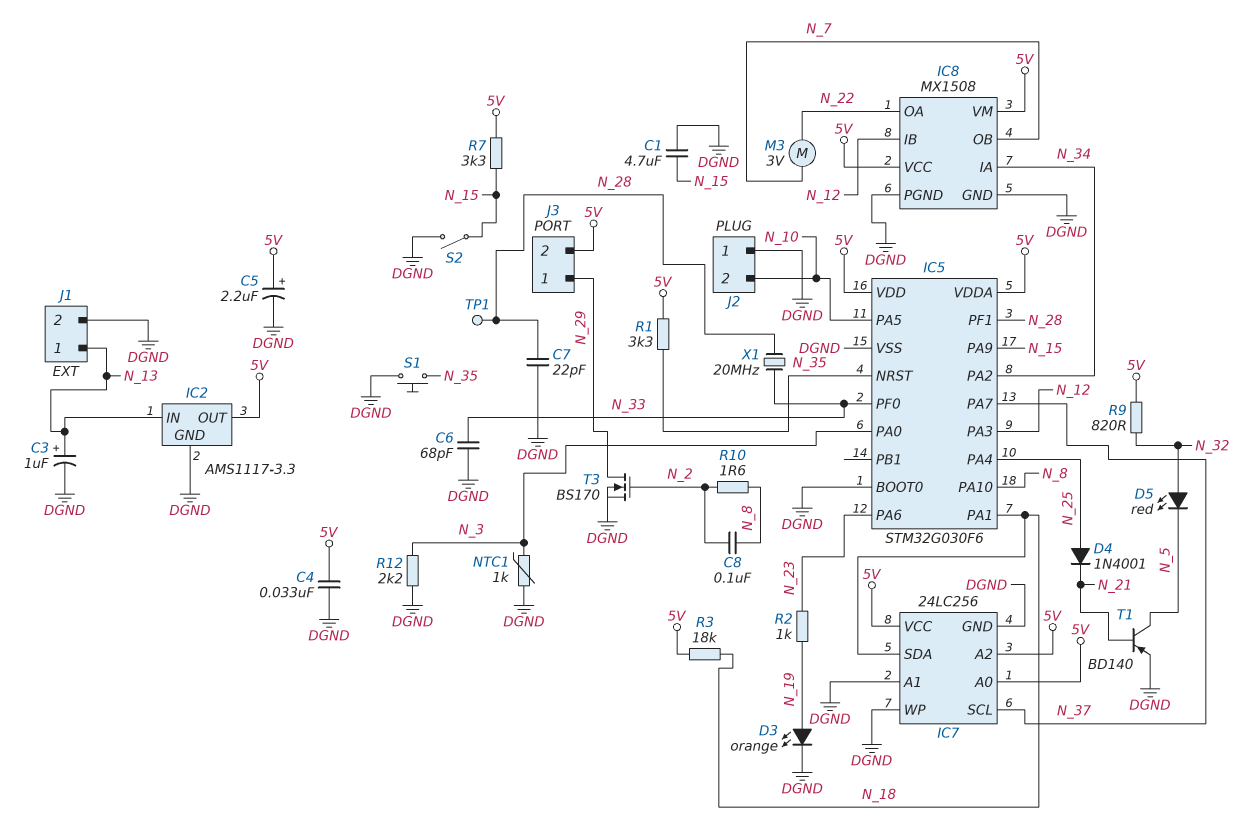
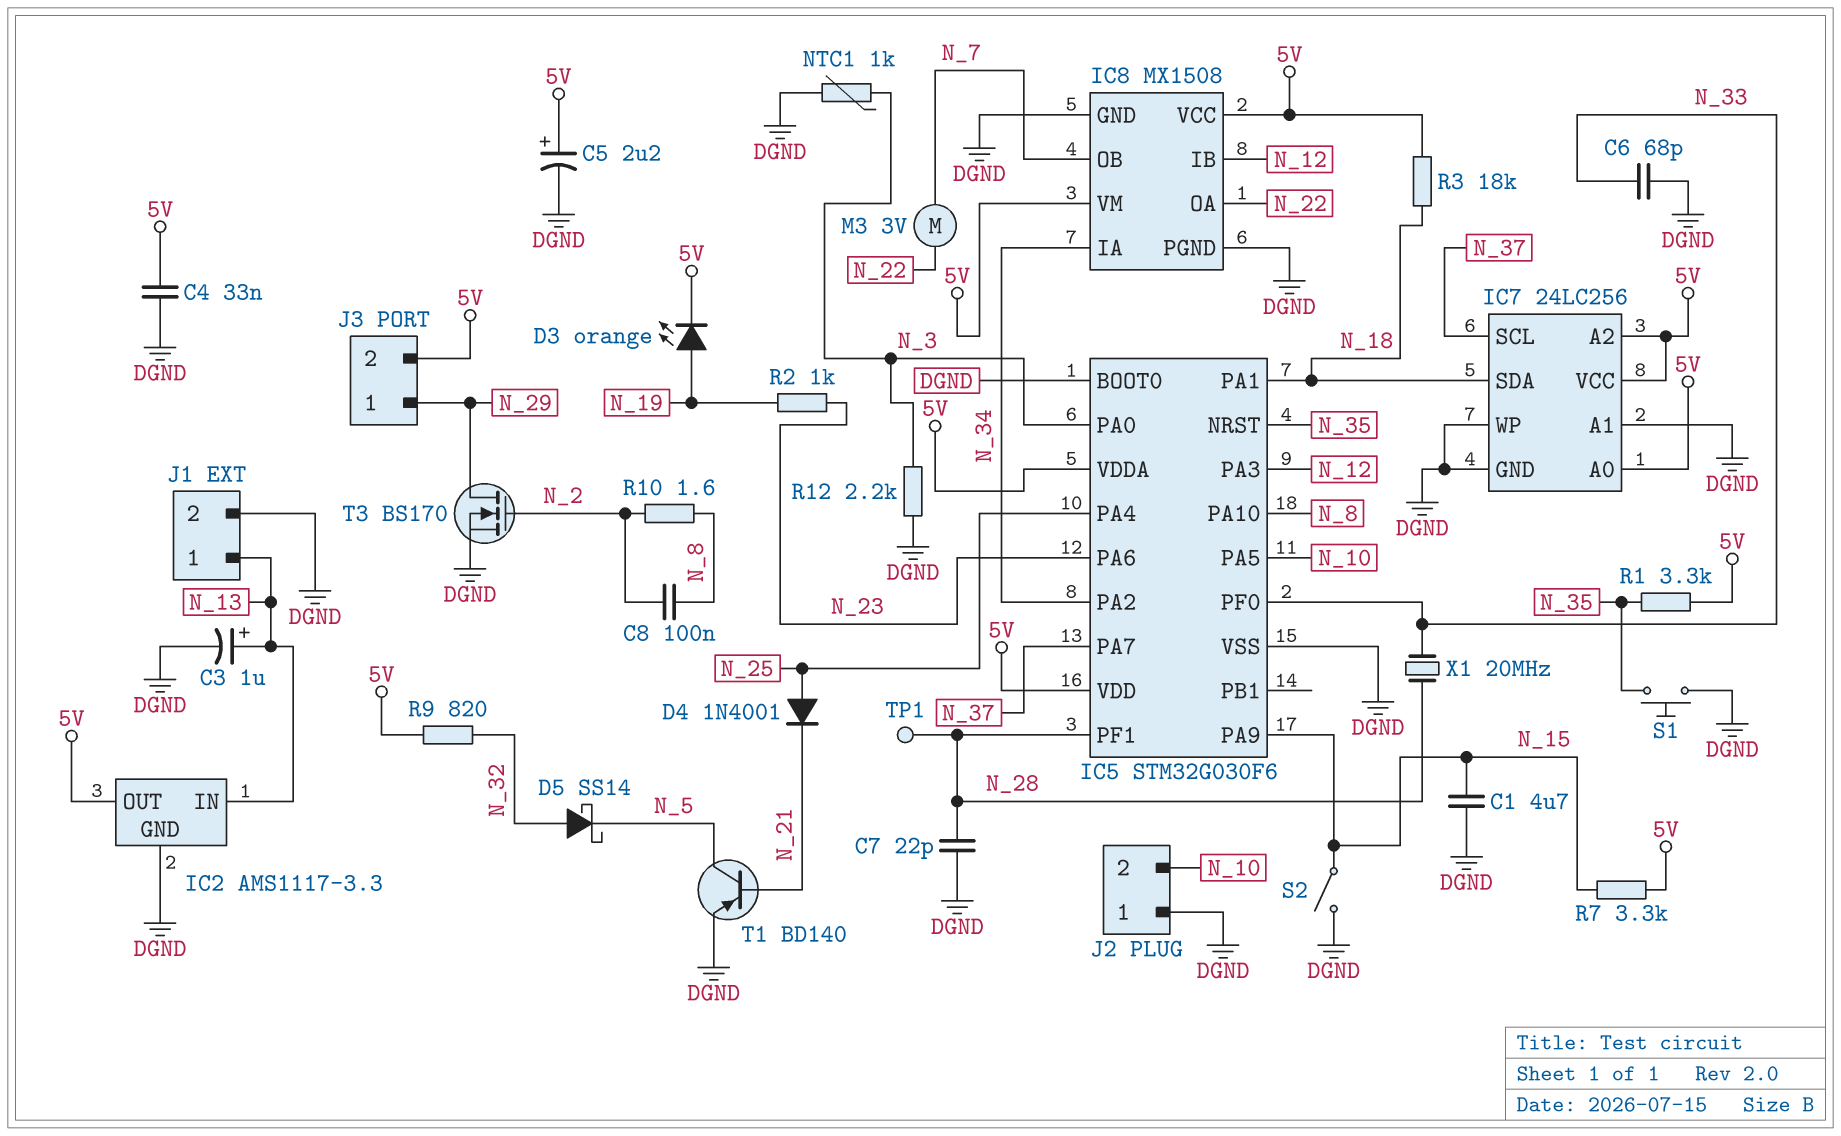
D3: LED orange (A N_19, K DGND) -> LED orange (A N_19, K 5V)
D5: LED red (A N_32, K N_5) -> schottky SS14 (A N_32, K N_5)

